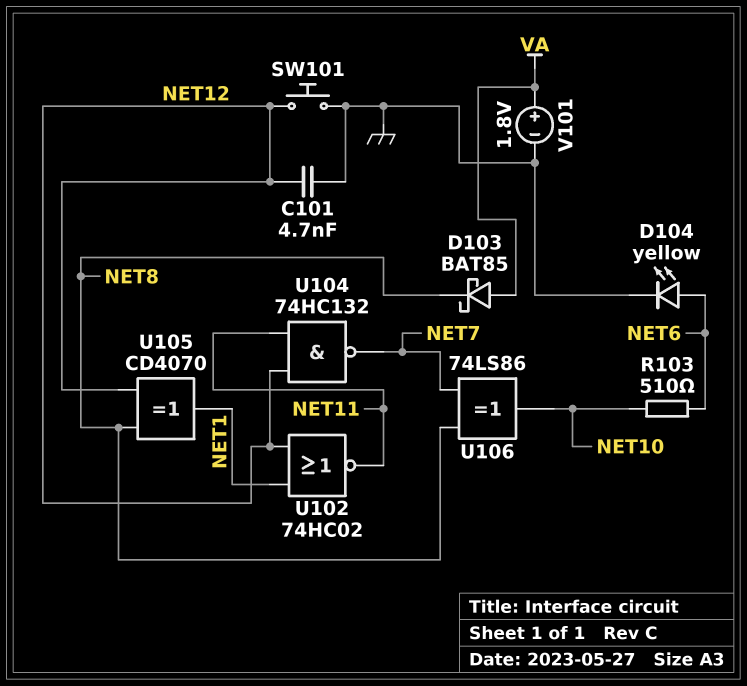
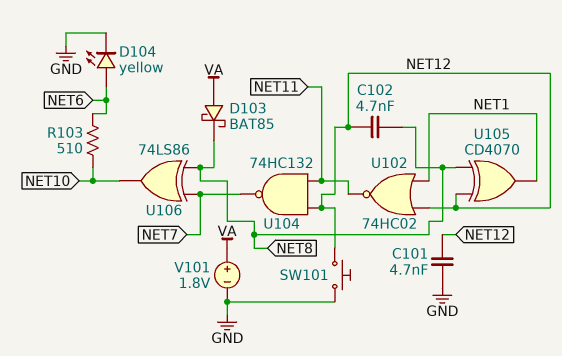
C102: none -> 4.7nF (NET8, NET12)

